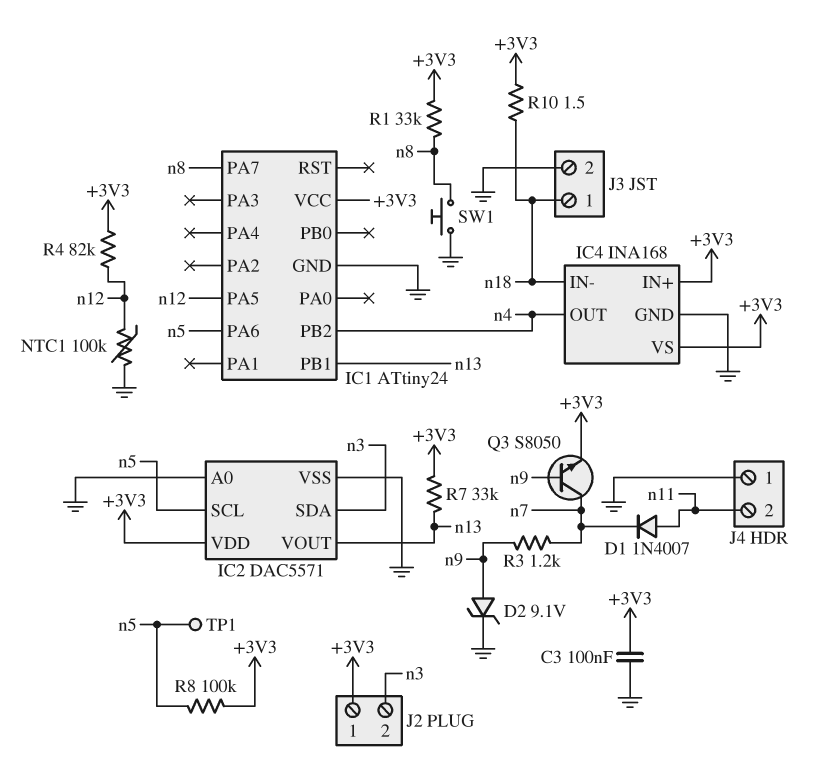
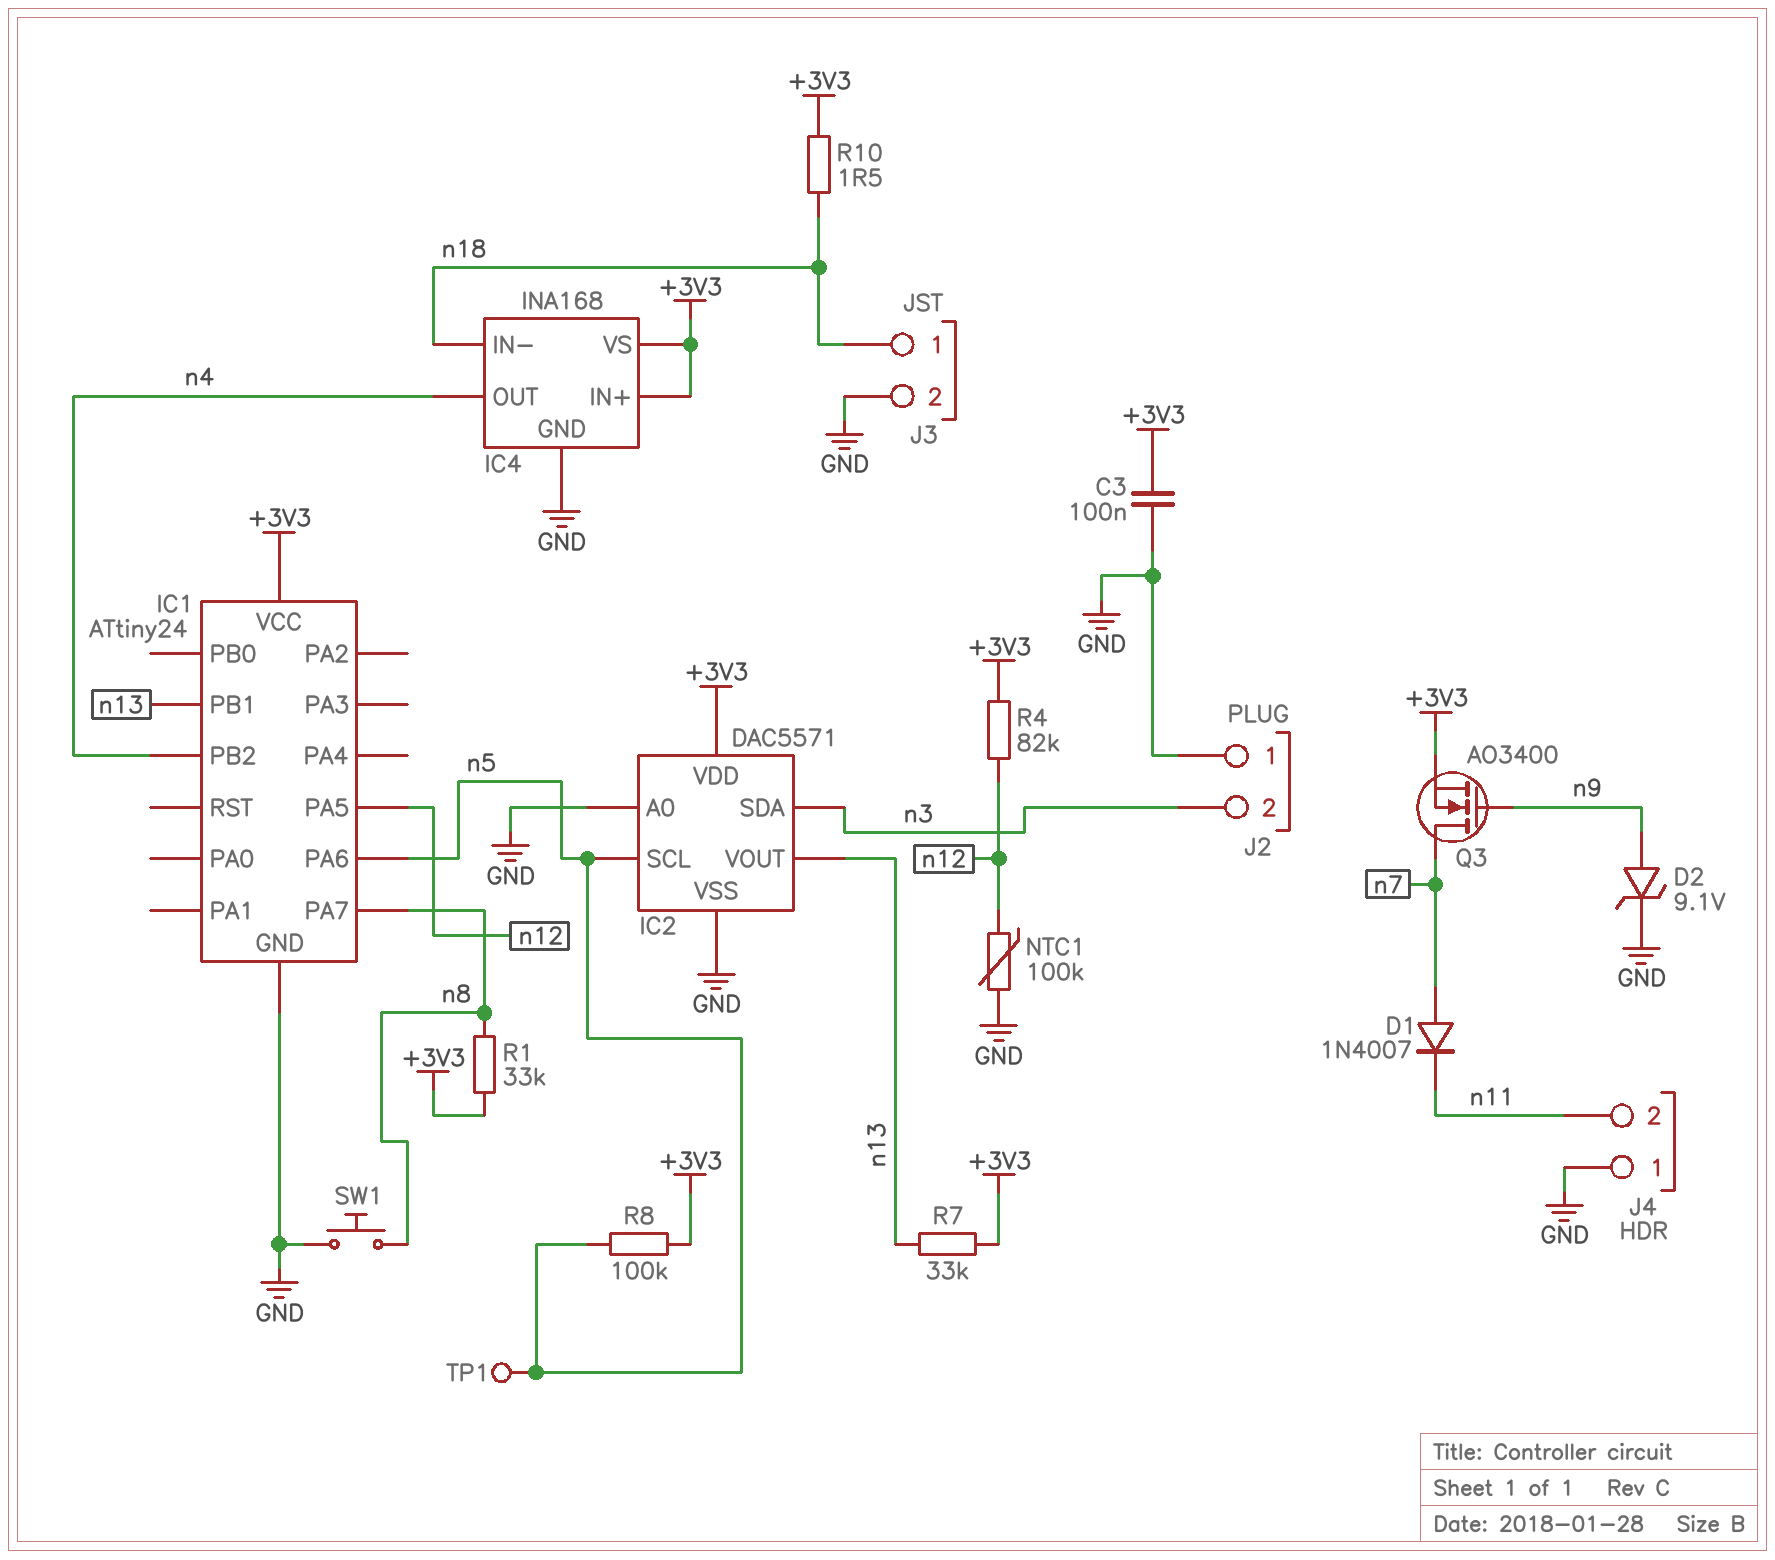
D1: diode 1N4007 (A n11, K n7) -> diode 1N4007 (A n7, K n11)
J2 pin 1: +3V3 -> GND
Q3: NPN S8050 (B n9, C n7, E +3V3) -> NMOS AO3400 (G n9, D n7, S +3V3)
R3: 1.2k (n7, n9) -> none

